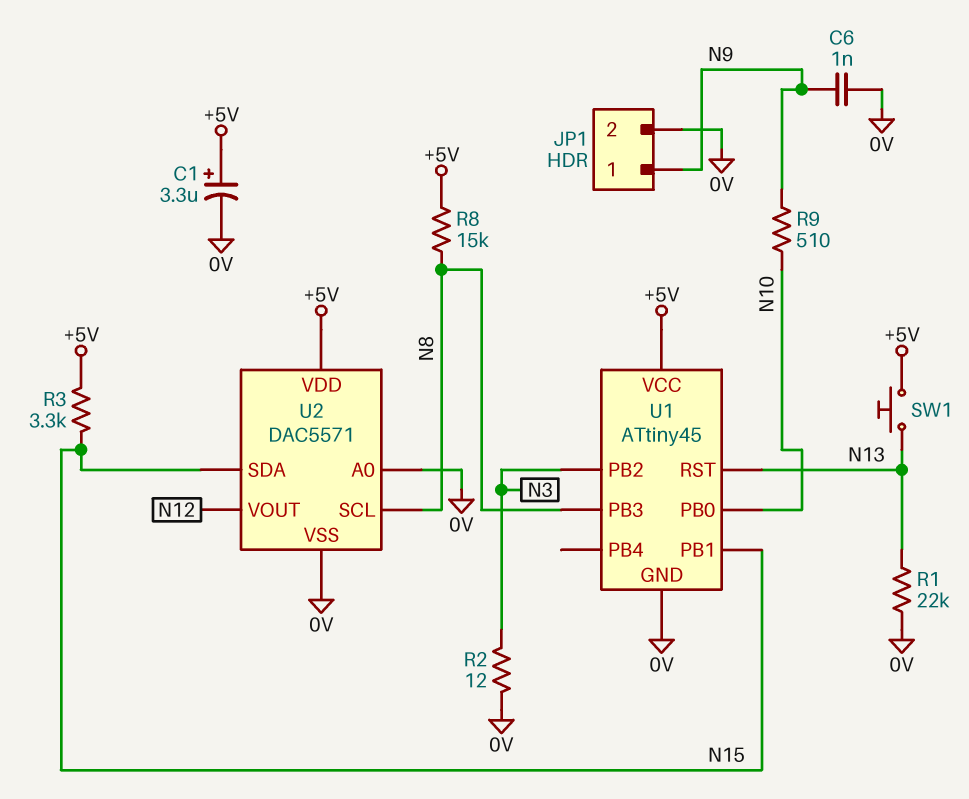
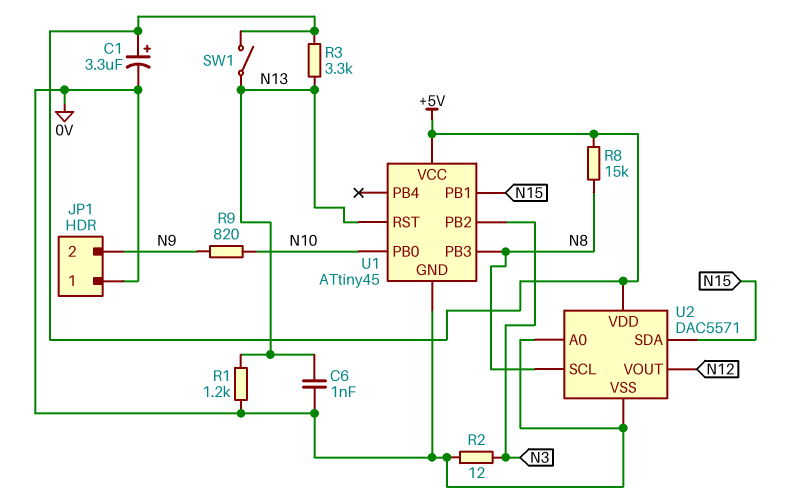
C6: 1nF (0V, N9) -> 1nF (0V, N13)
JP1 pin 1: N9 -> 0V
JP1 pin 2: 0V -> N9
R1: 22k (0V, N13) -> 1.2k (0V, N13)
R3: 3.3k (+5V, N15) -> 3.3k (+5V, N13)
R9: 510 (N9, N10) -> 820 (N9, N10)
SW1: button (+5V, N13) -> switch (+5V, N13)

